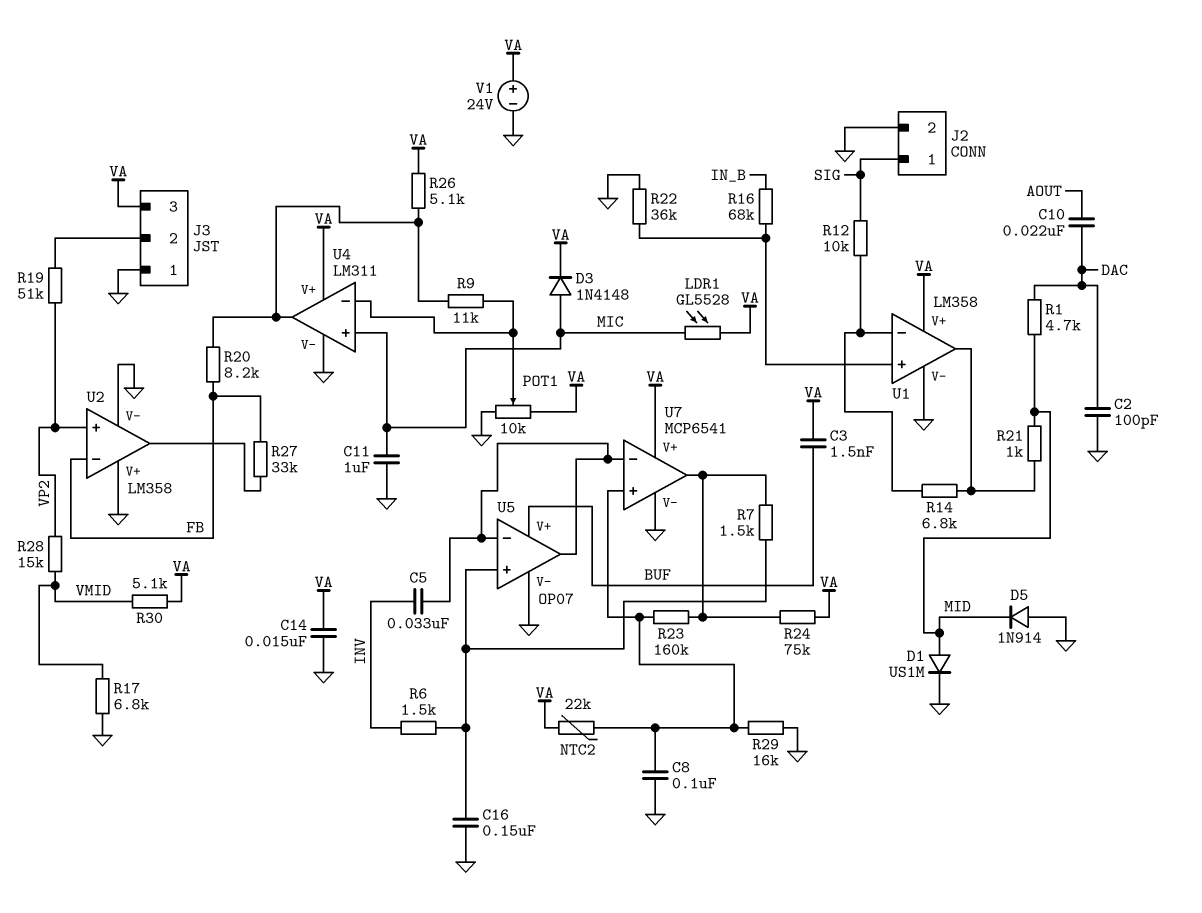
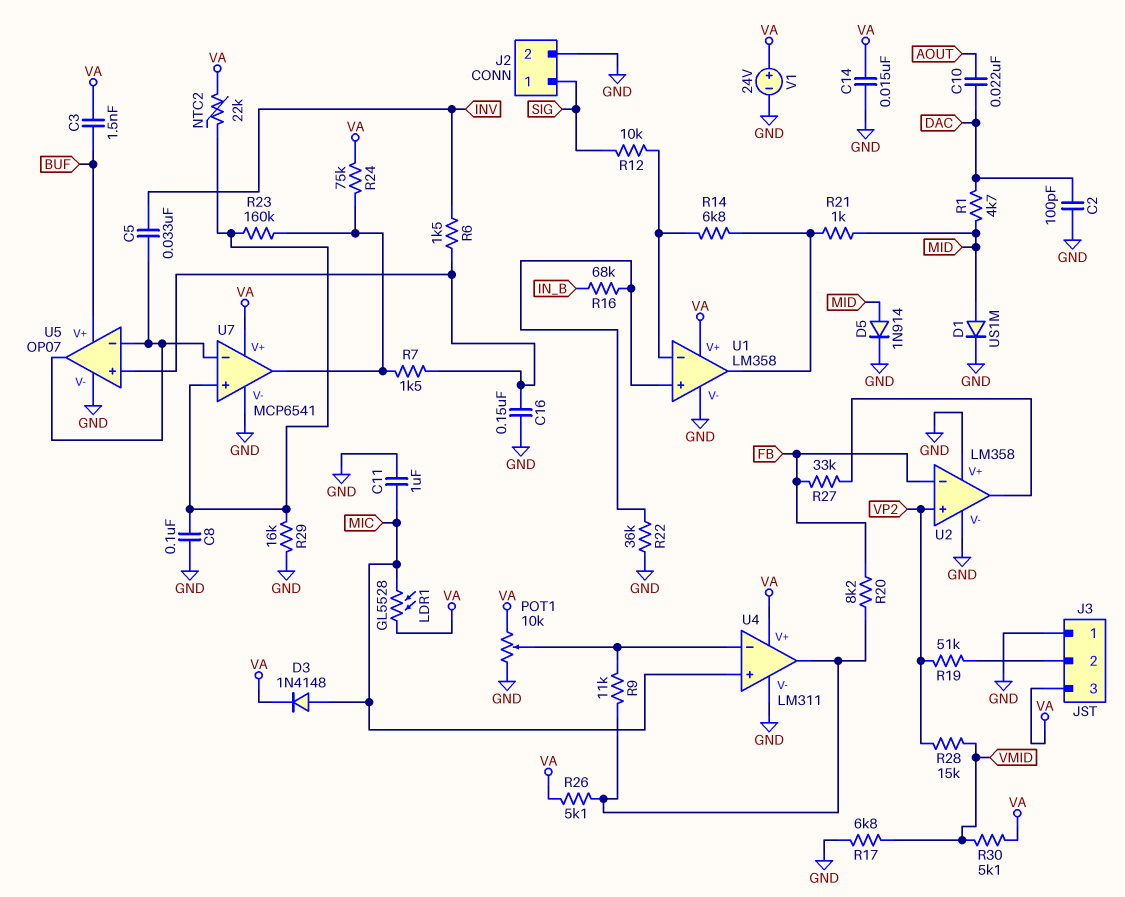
D5: diode 1N914 (A GND, K MID) -> diode 1N914 (A MID, K GND)

